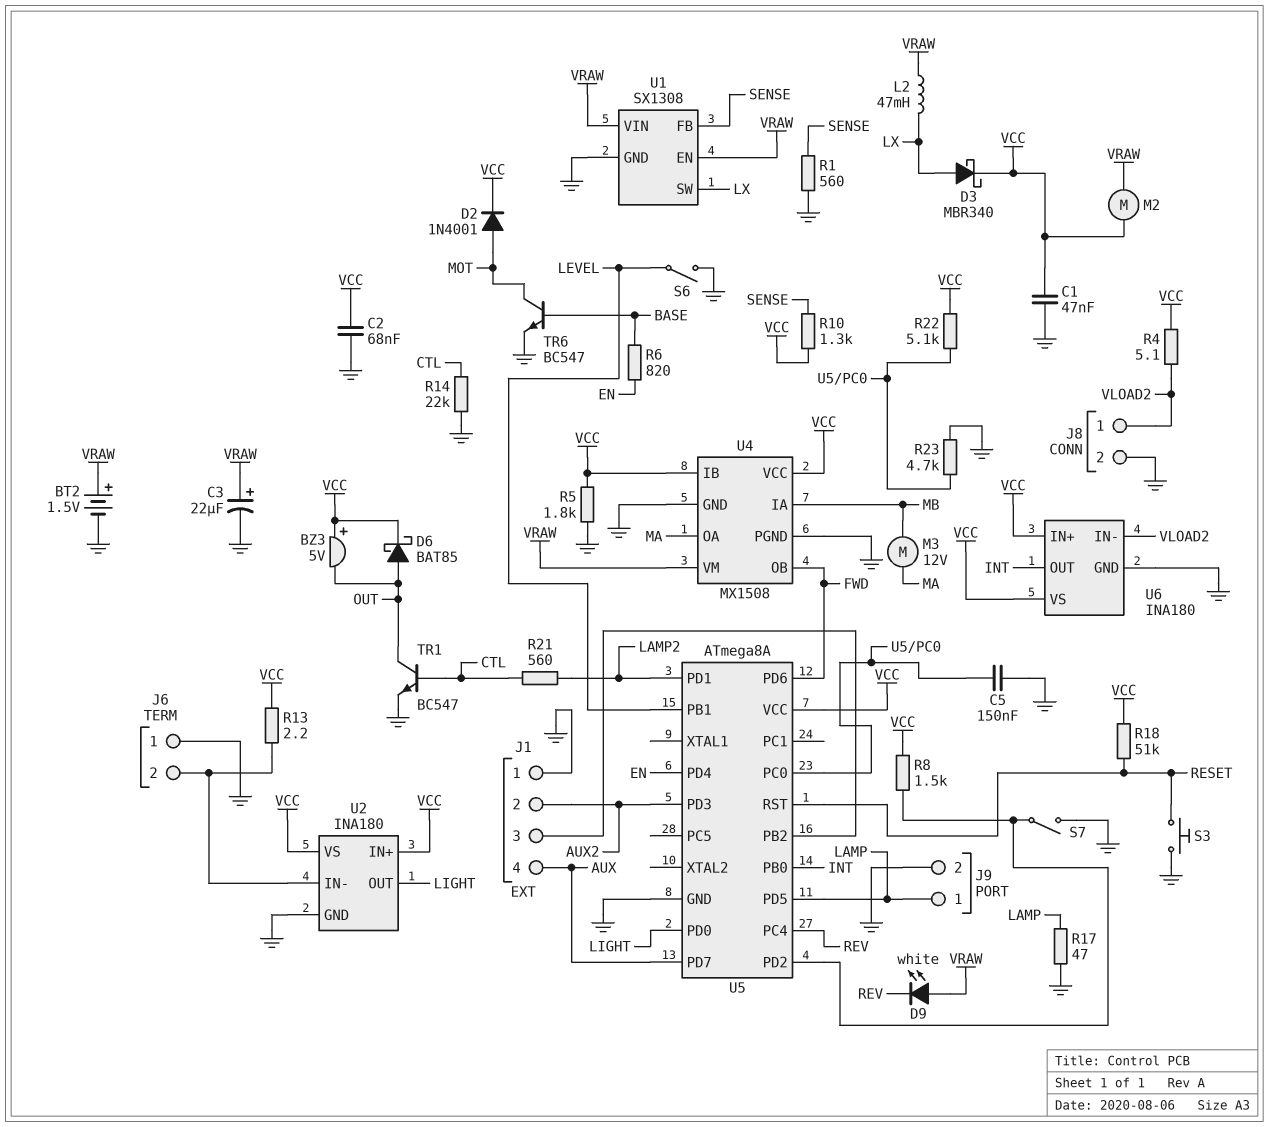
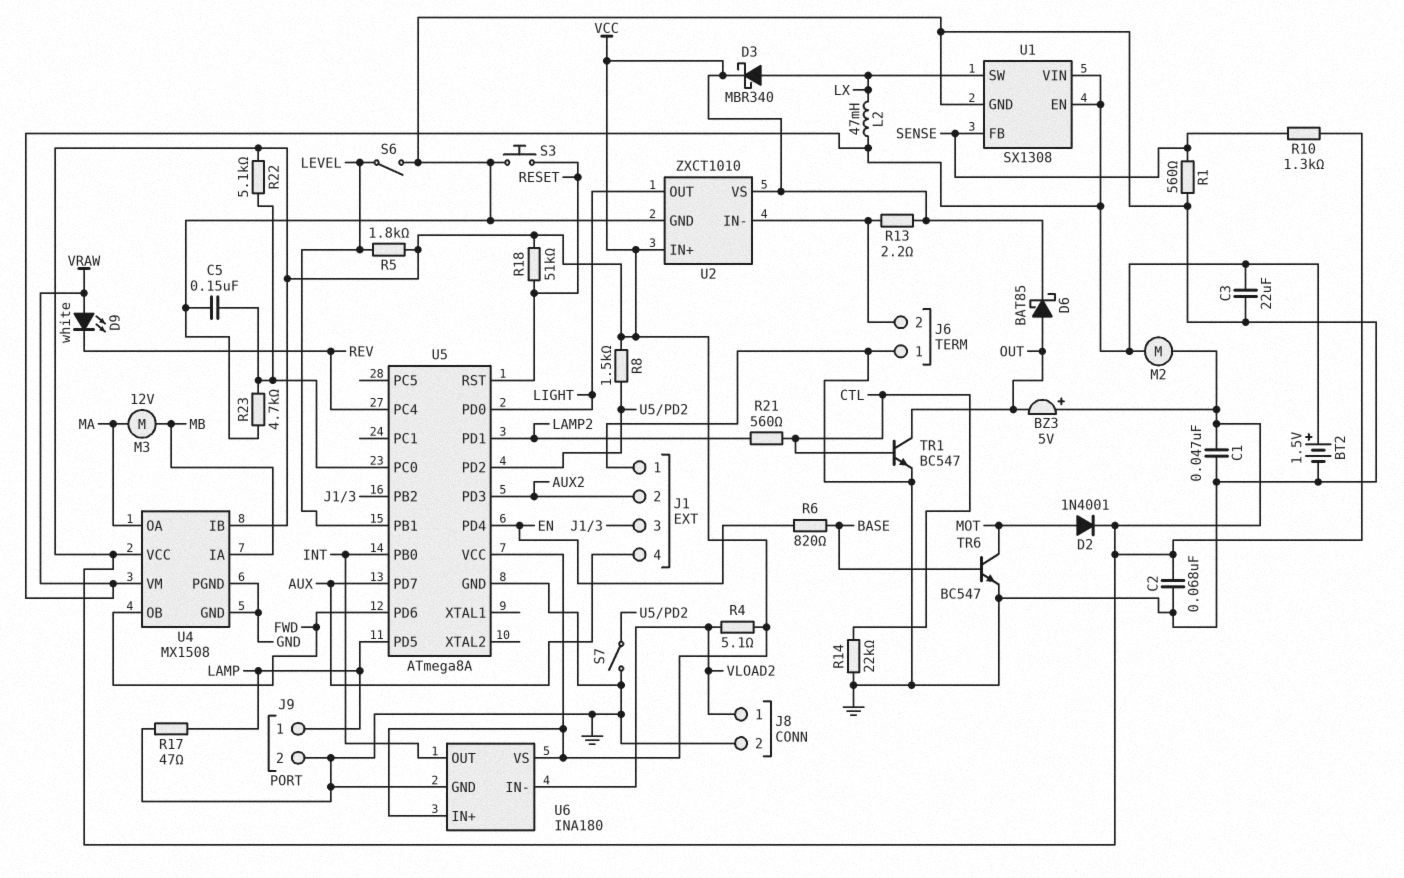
C3: 22uF (plus VRAW, minus GND) -> 22uF (GND, VRAW)
R5: 1.8k (GND, VCC) -> 1.8k (LEVEL, VCC)
U2: INA180 -> ZXCT1010

